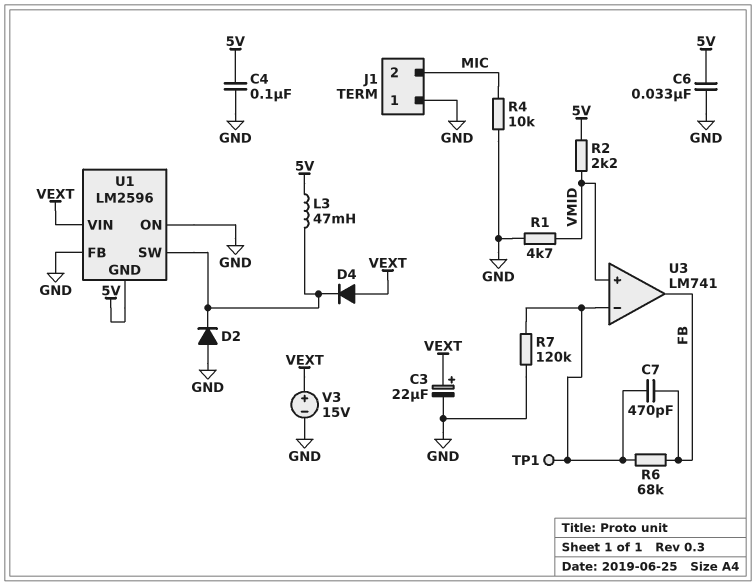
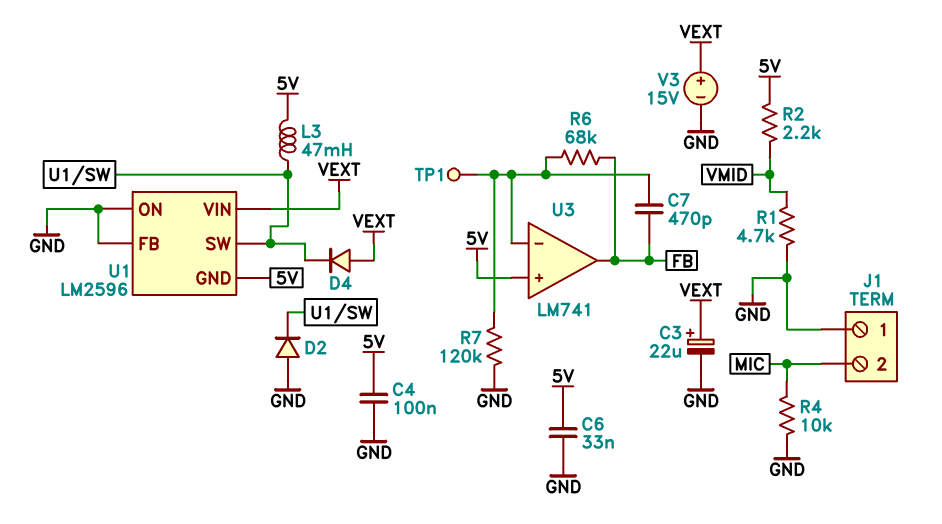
U3 pin in+: VMID -> 5V

